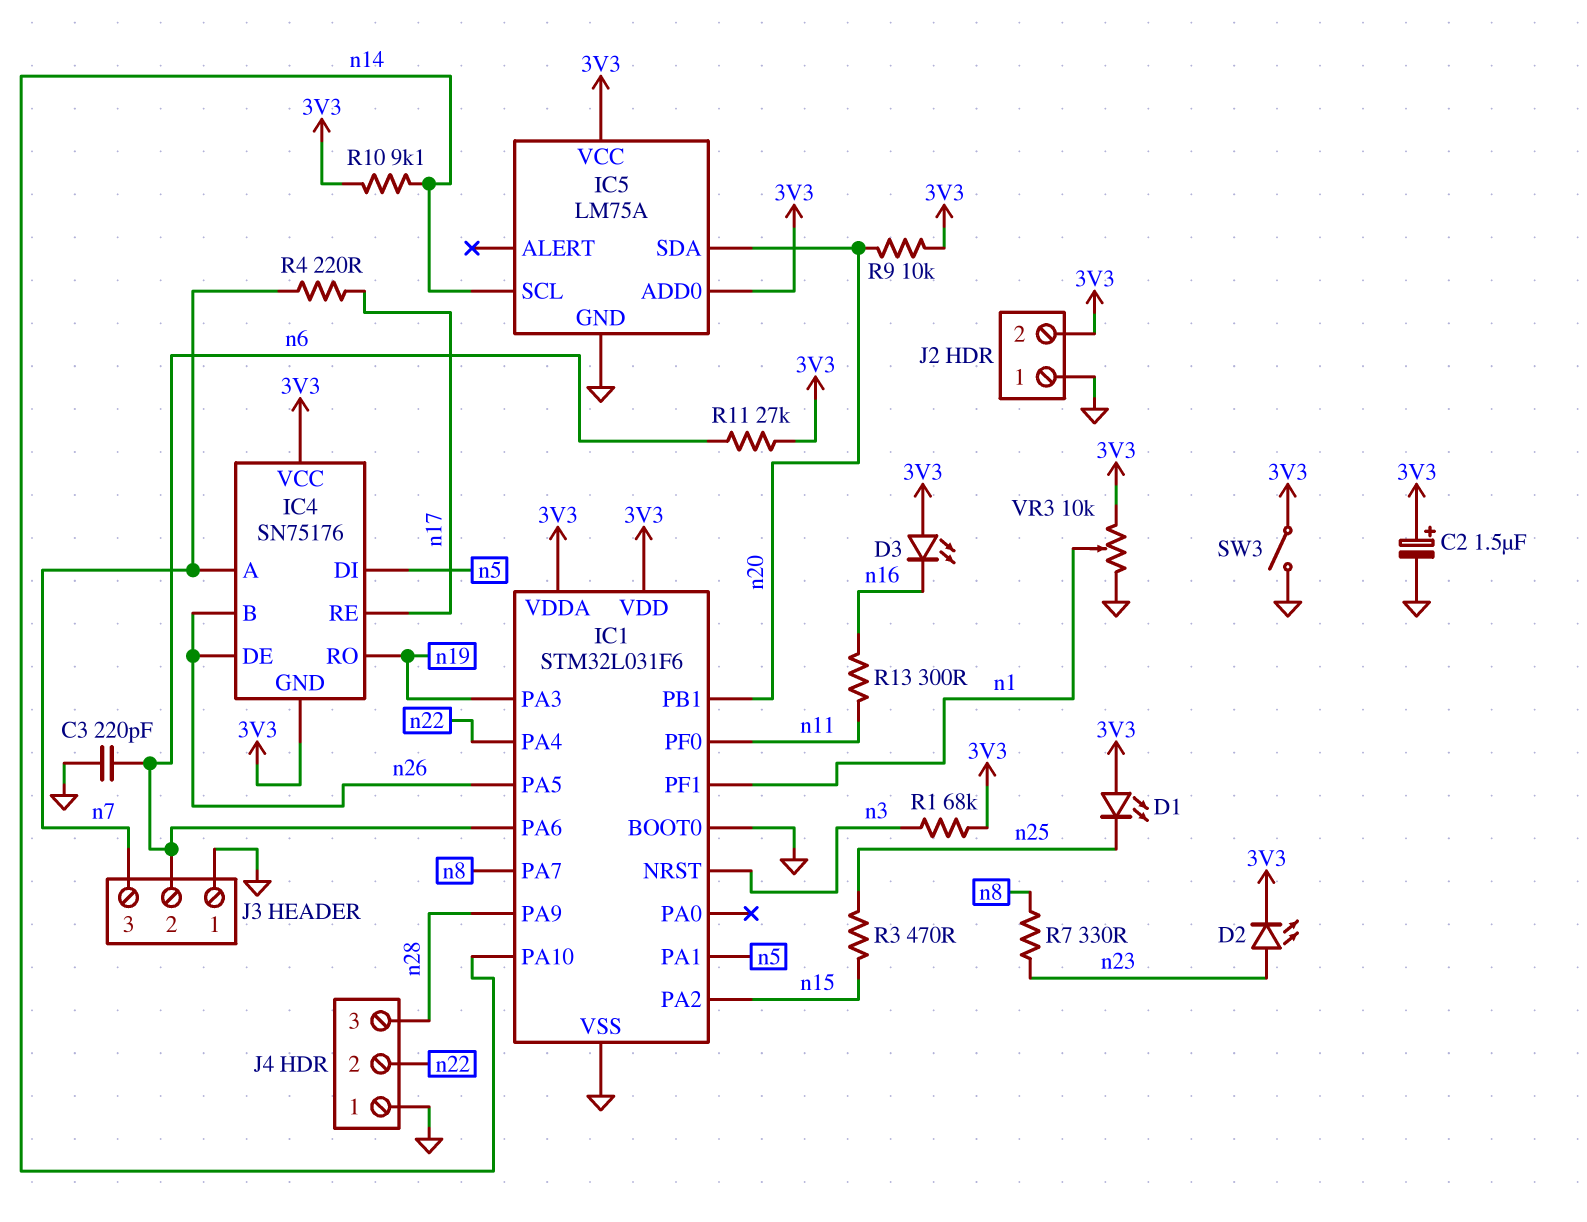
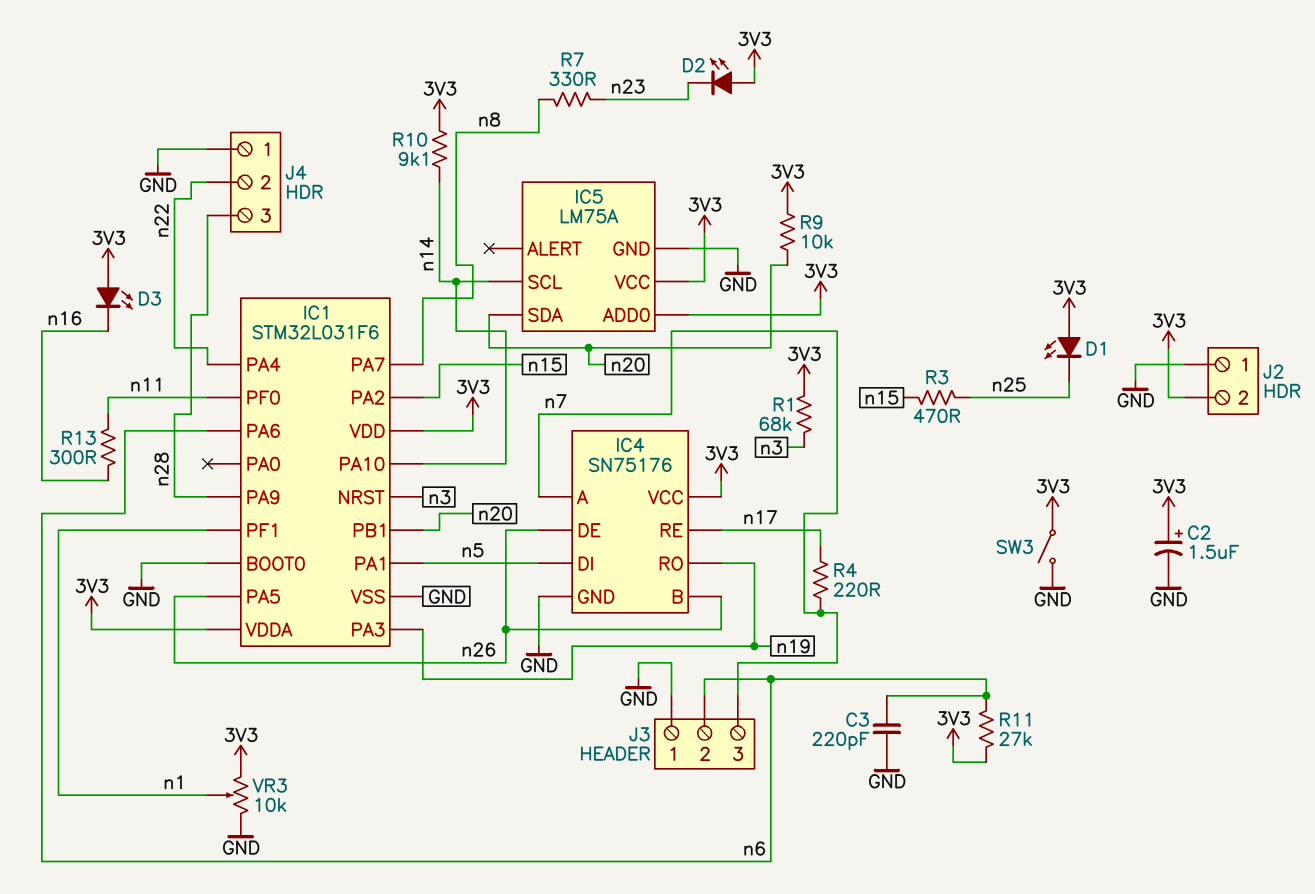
D2: LED (A n23, K 3V3) -> LED (A 3V3, K n23)
IC4 pin GND: 3V3 -> GND

